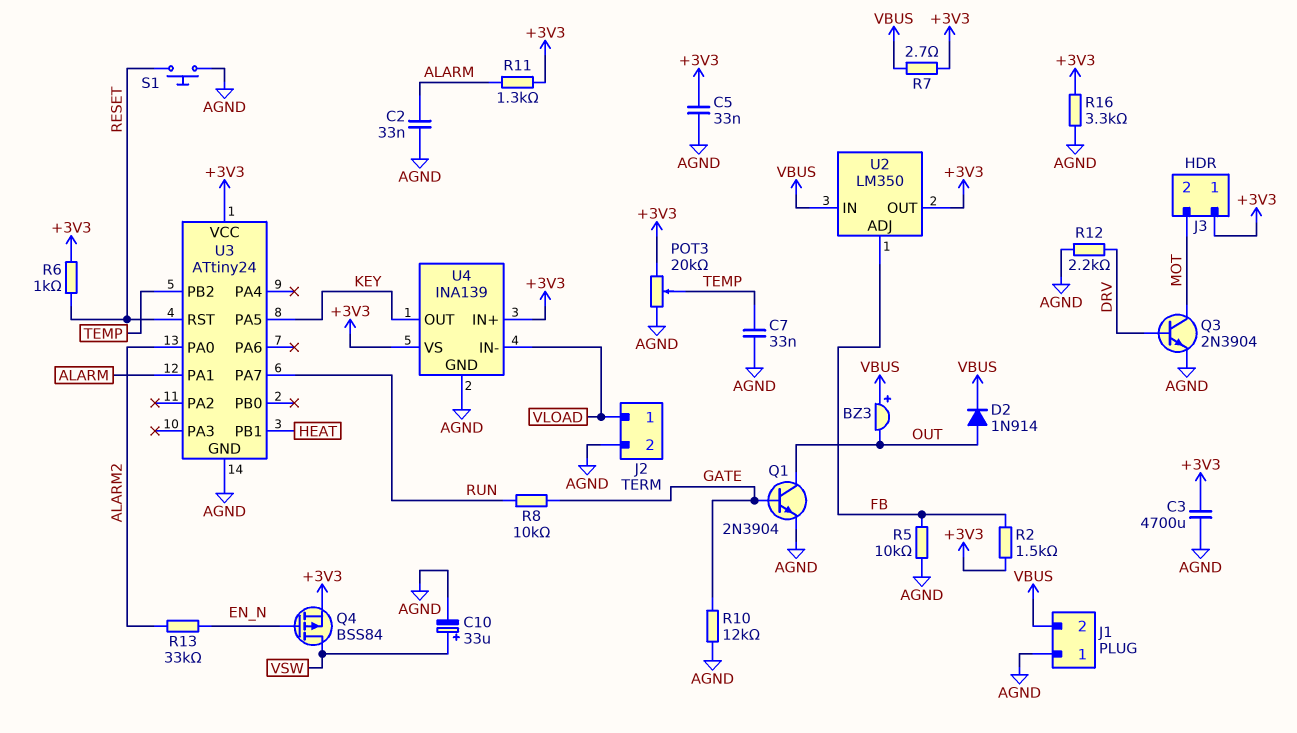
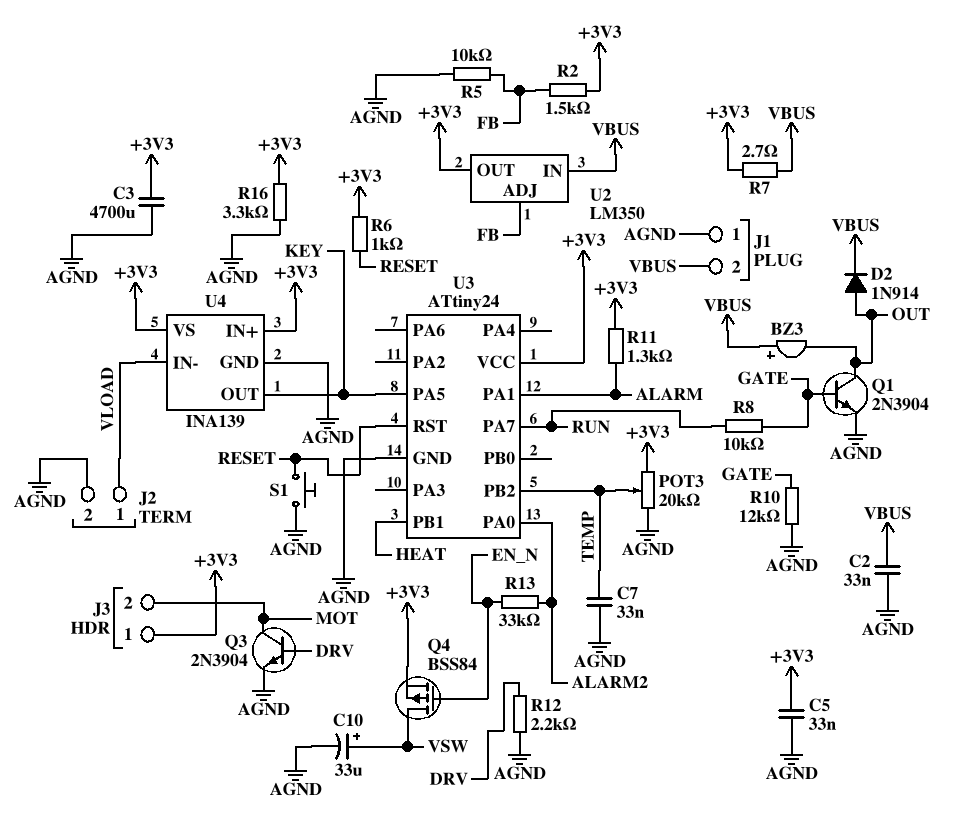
C2: 33nF (AGND, ALARM) -> 33nF (AGND, VBUS)

